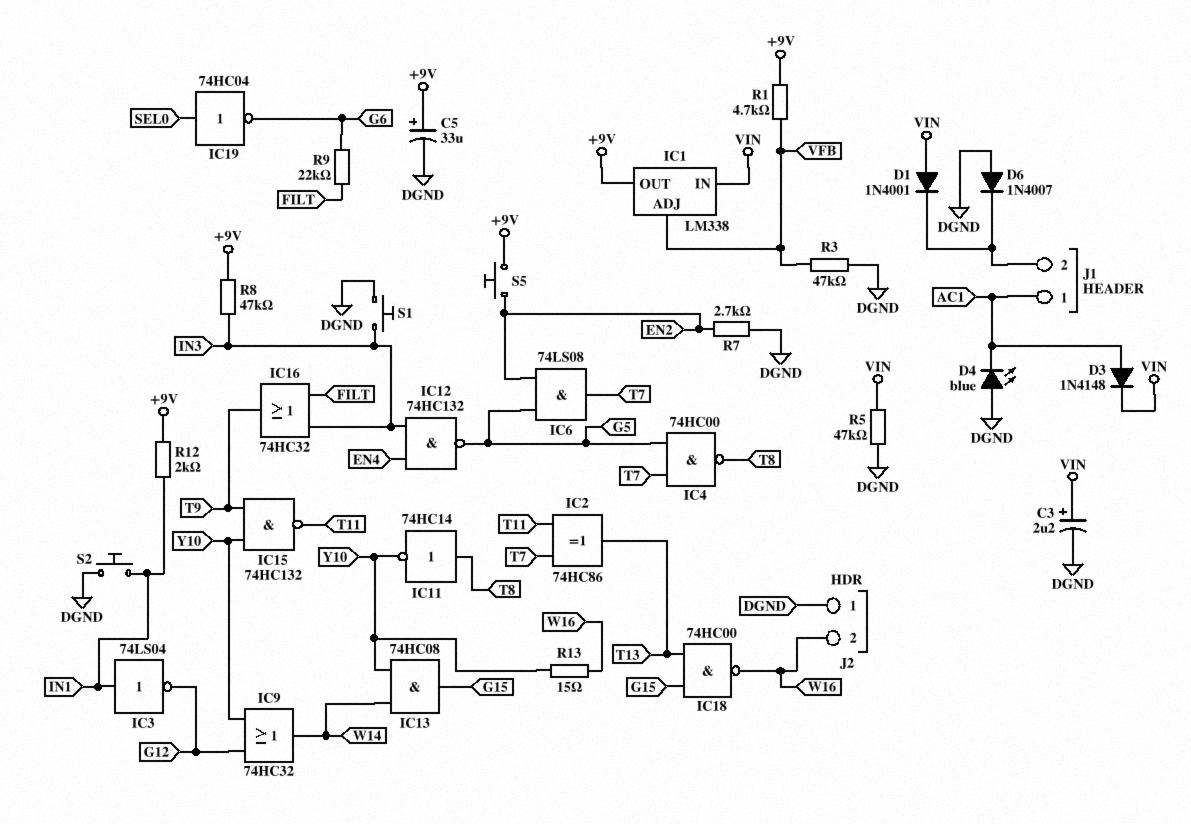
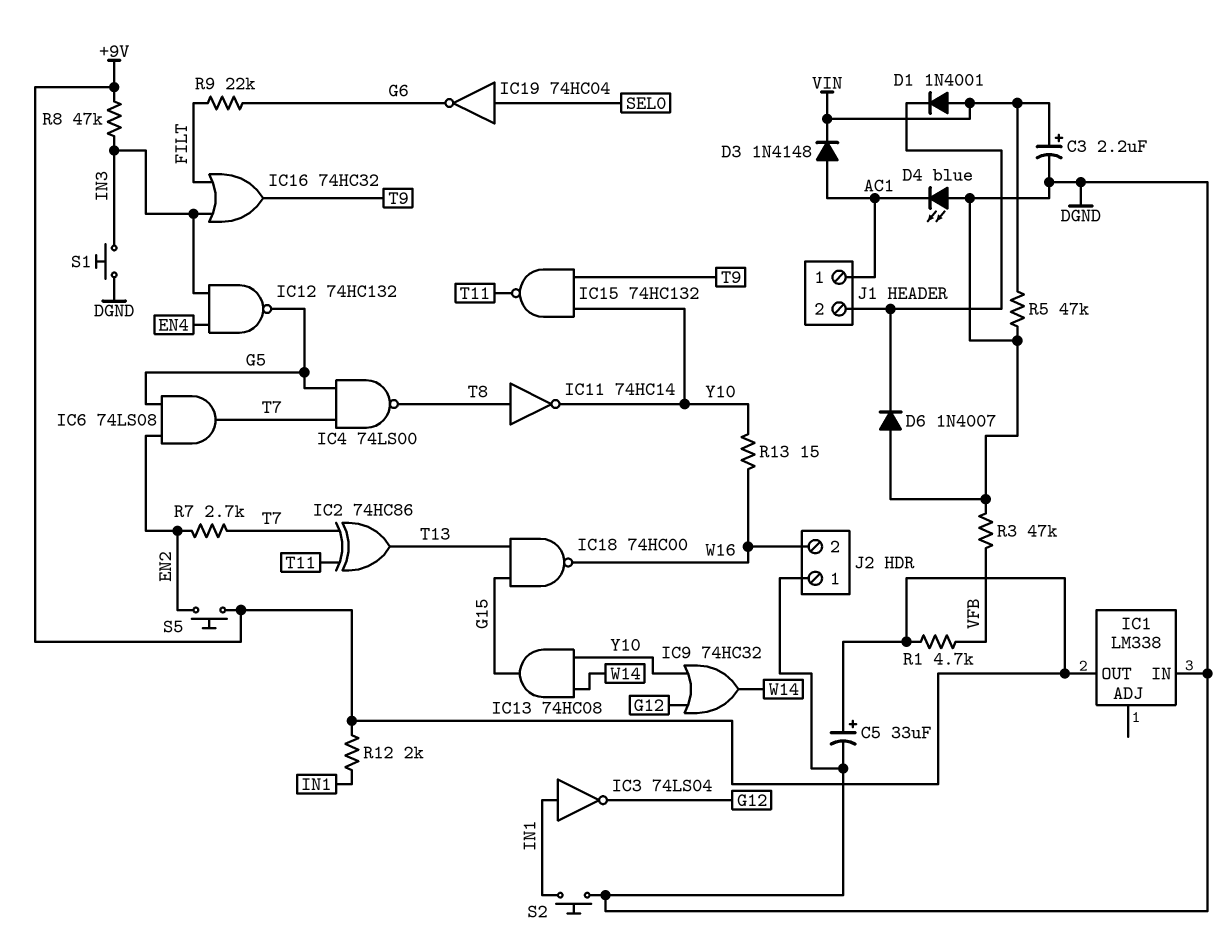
IC1 pin ADJ: VFB -> none
IC1 pin IN: VIN -> DGND
IC4: NAND 74HC00 (in G5, in T7, out T8) -> NAND 74LS00 (in G5, in T7, out T8)
R7: 2.7k (DGND, EN2) -> 2.7k (EN2, T7)

